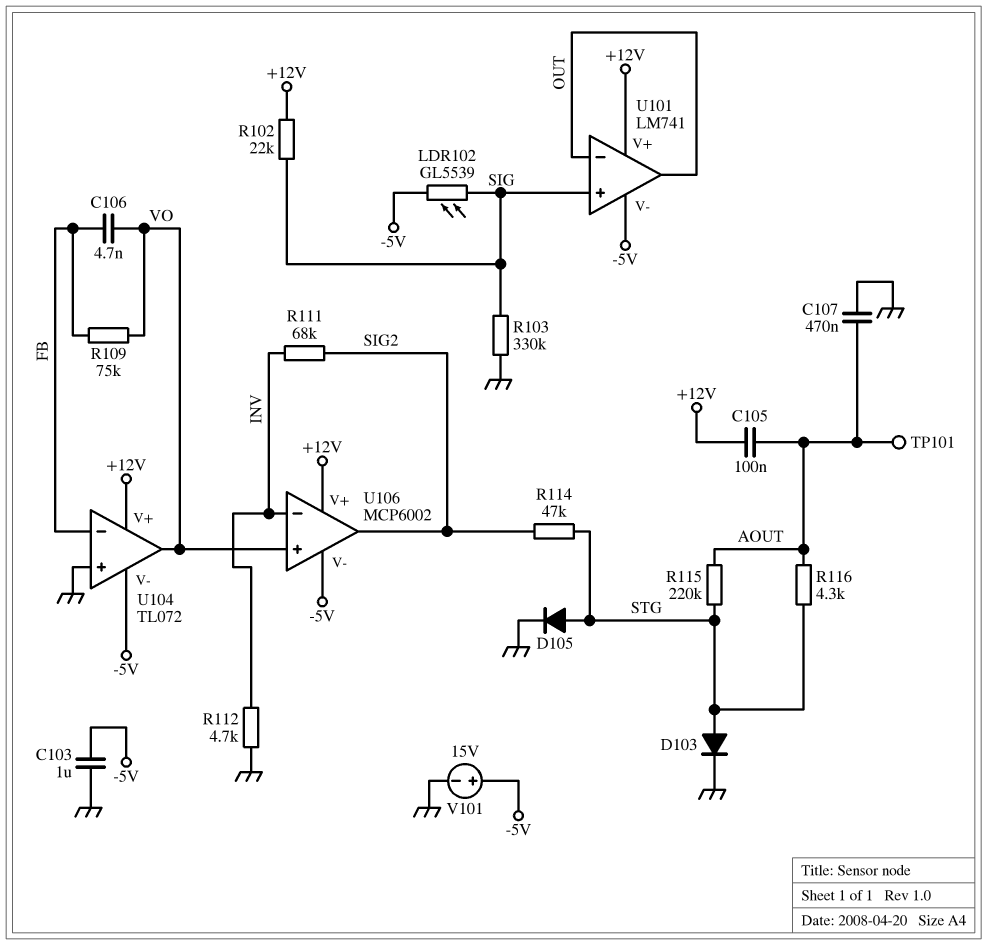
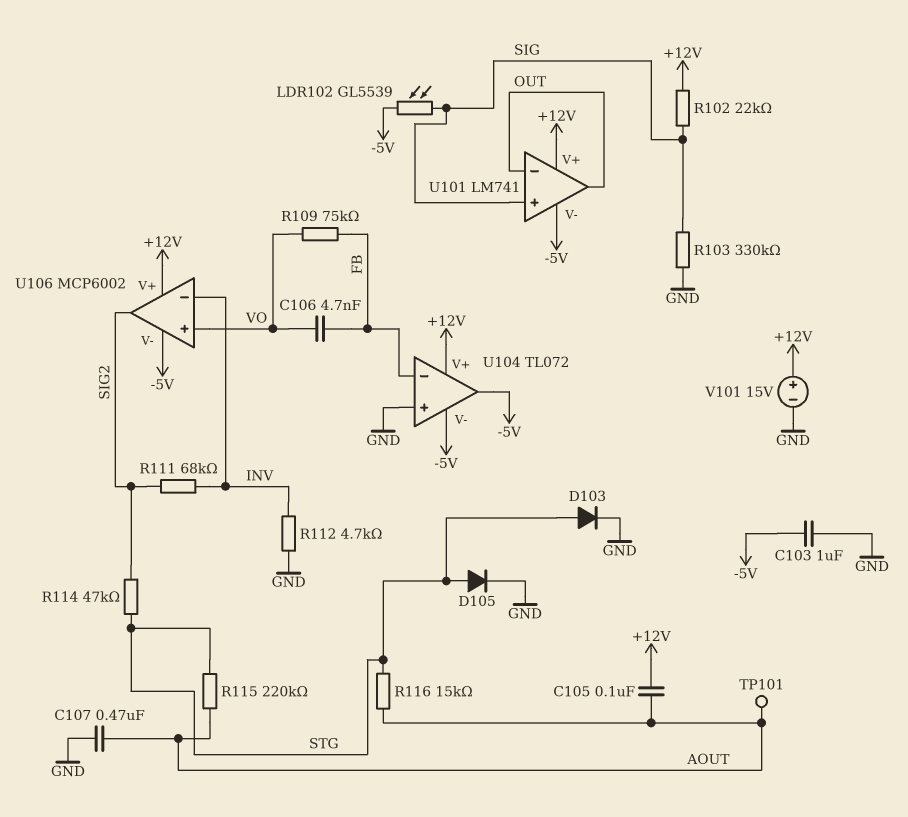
R116: 4.3k (AOUT, STG) -> 15k (AOUT, STG)
U104 pin out: VO -> -5V
V101: 15V (plus -5V, minus GND) -> 15V (plus +12V, minus GND)

